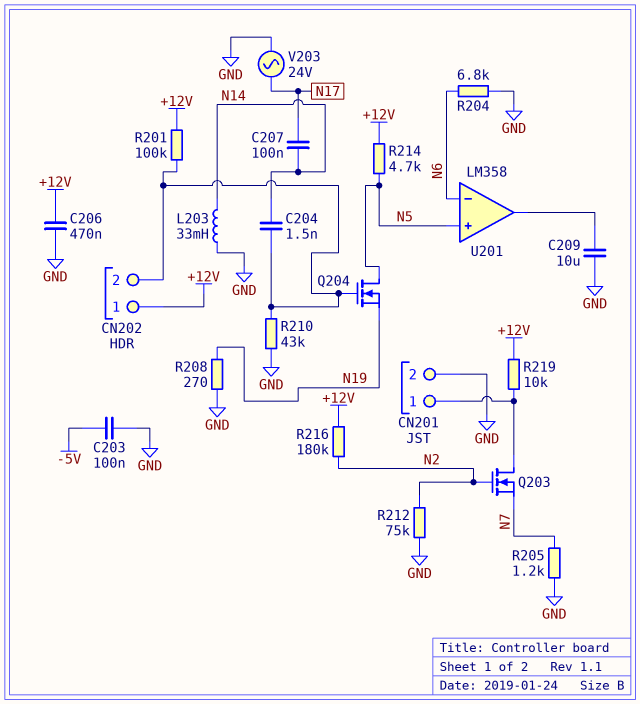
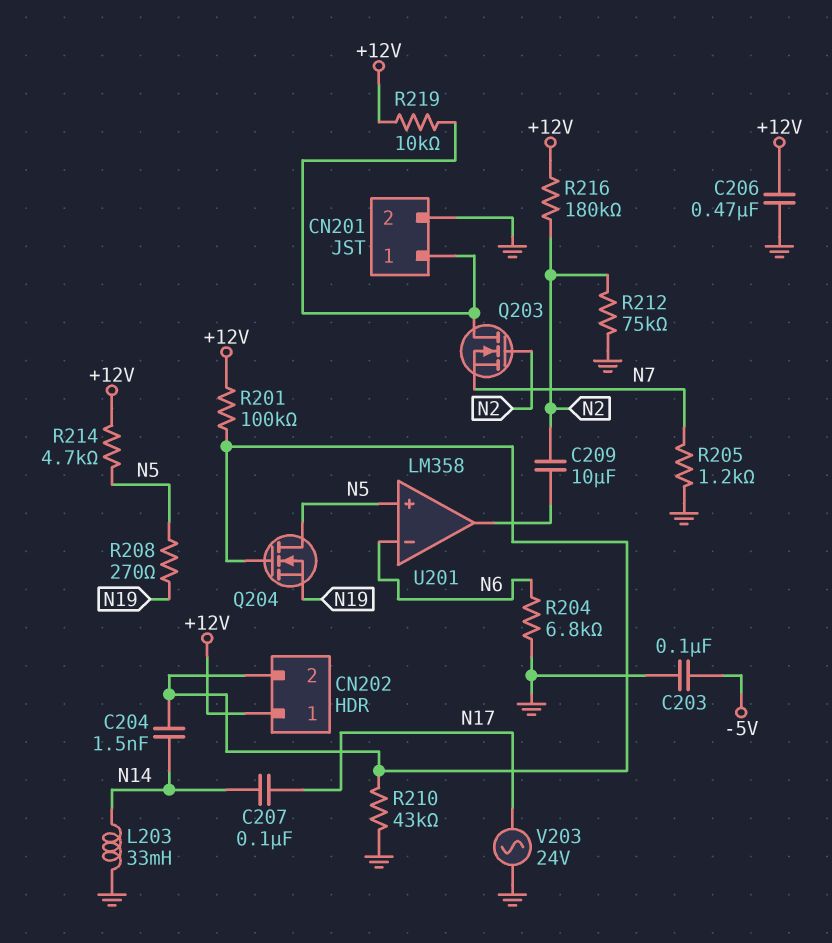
C209: 10uF (GND, U201/out) -> 10uF (N2, U201/out)
R208: 270 (GND, N19) -> 270 (N5, N19)

